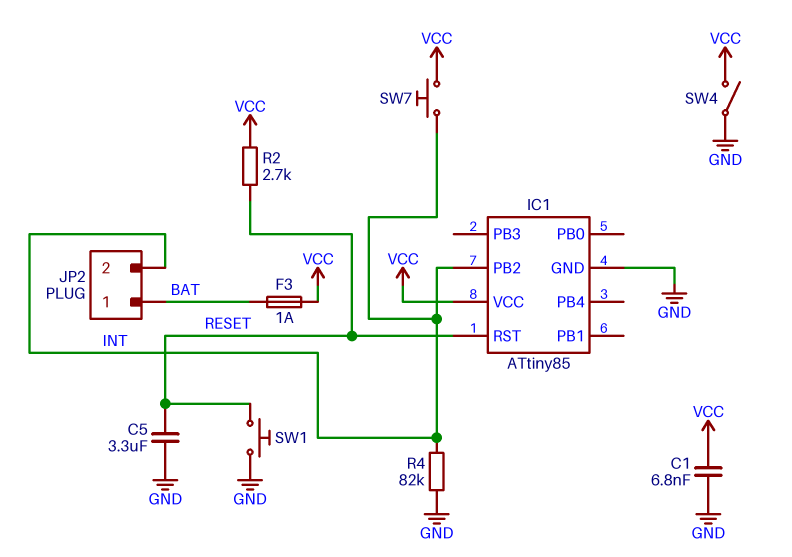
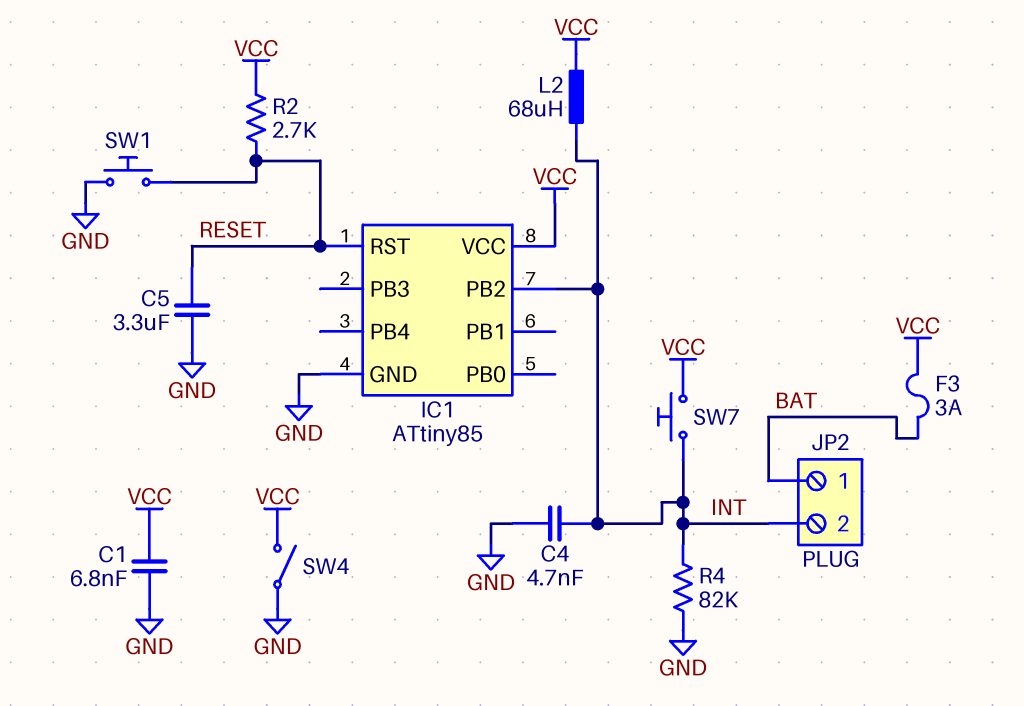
C4: none -> 4.7nF (GND, INT)
F3: 1A (BAT, VCC) -> 3A (BAT, VCC)
L2: none -> 68uH (INT, VCC)

